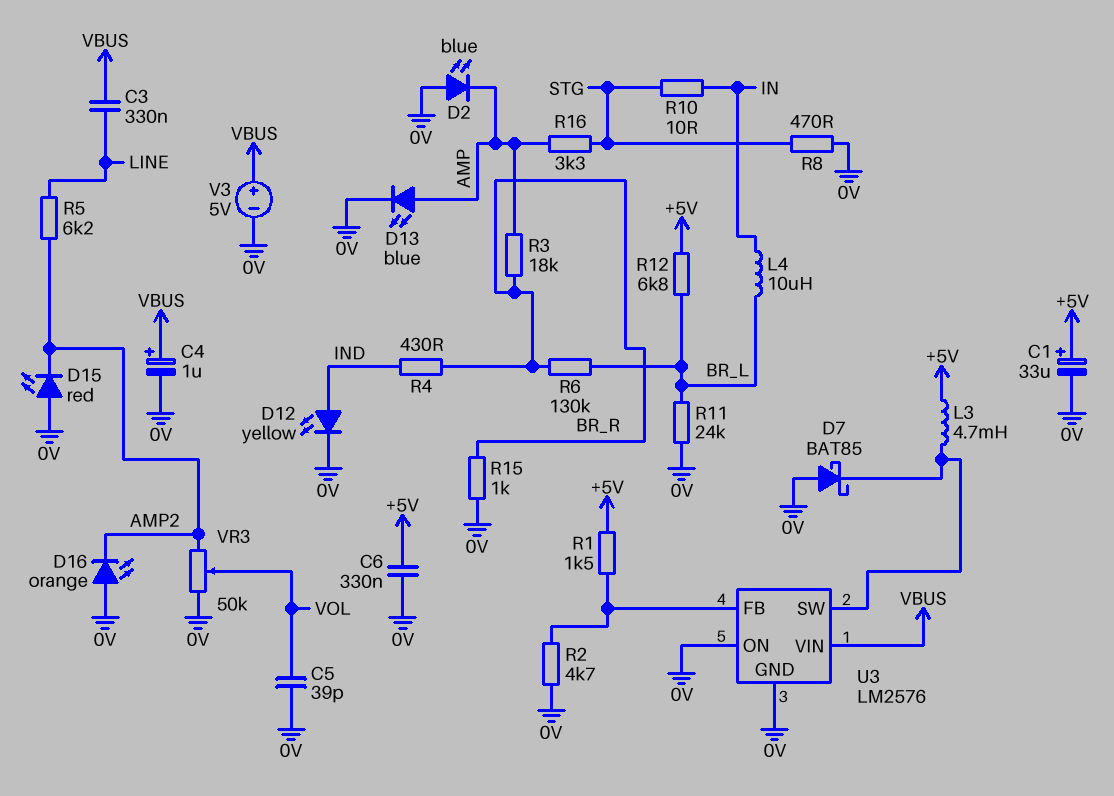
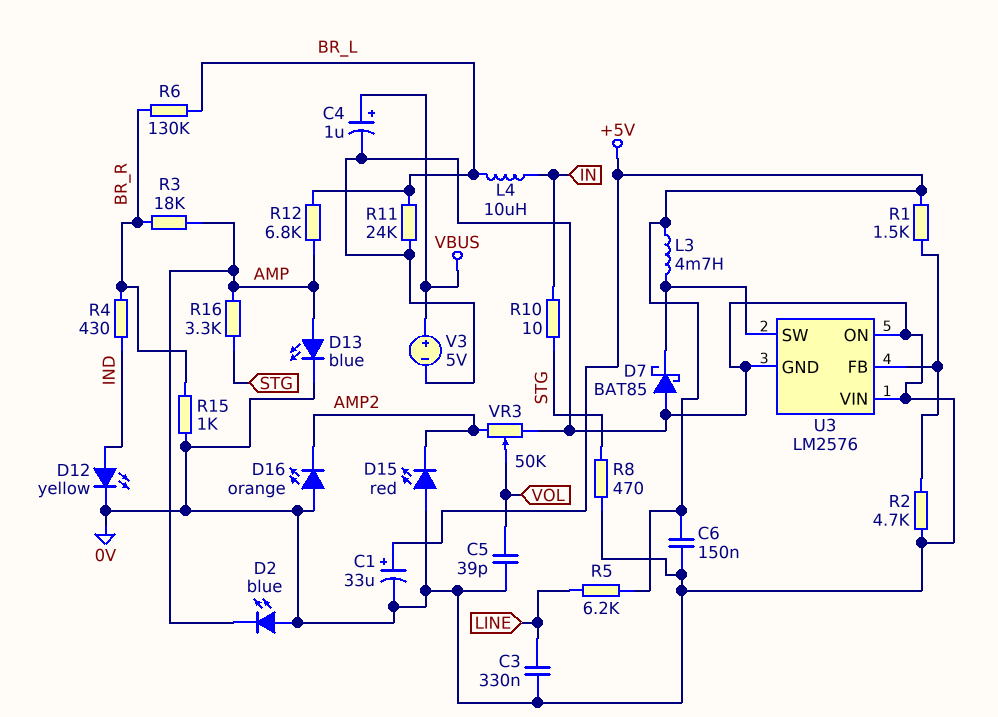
C3: 330nF (LINE, VBUS) -> 330nF (0V, LINE)
C6: 330nF (+5V, 0V) -> 150nF (+5V, 0V)
R5: 6.2k (AMP2, LINE) -> 6.2k (+5V, LINE)
R12: 6.8k (+5V, BR_L) -> 6.8k (AMP, BR_L)
U3 pin VIN: VBUS -> 0V

